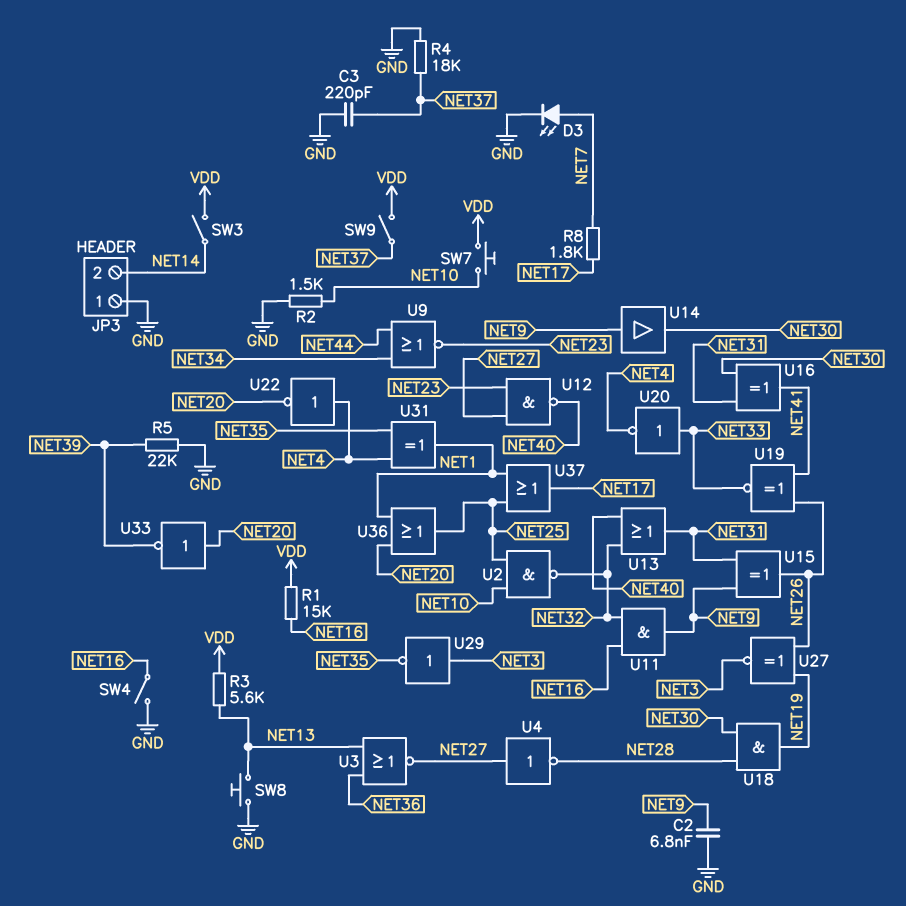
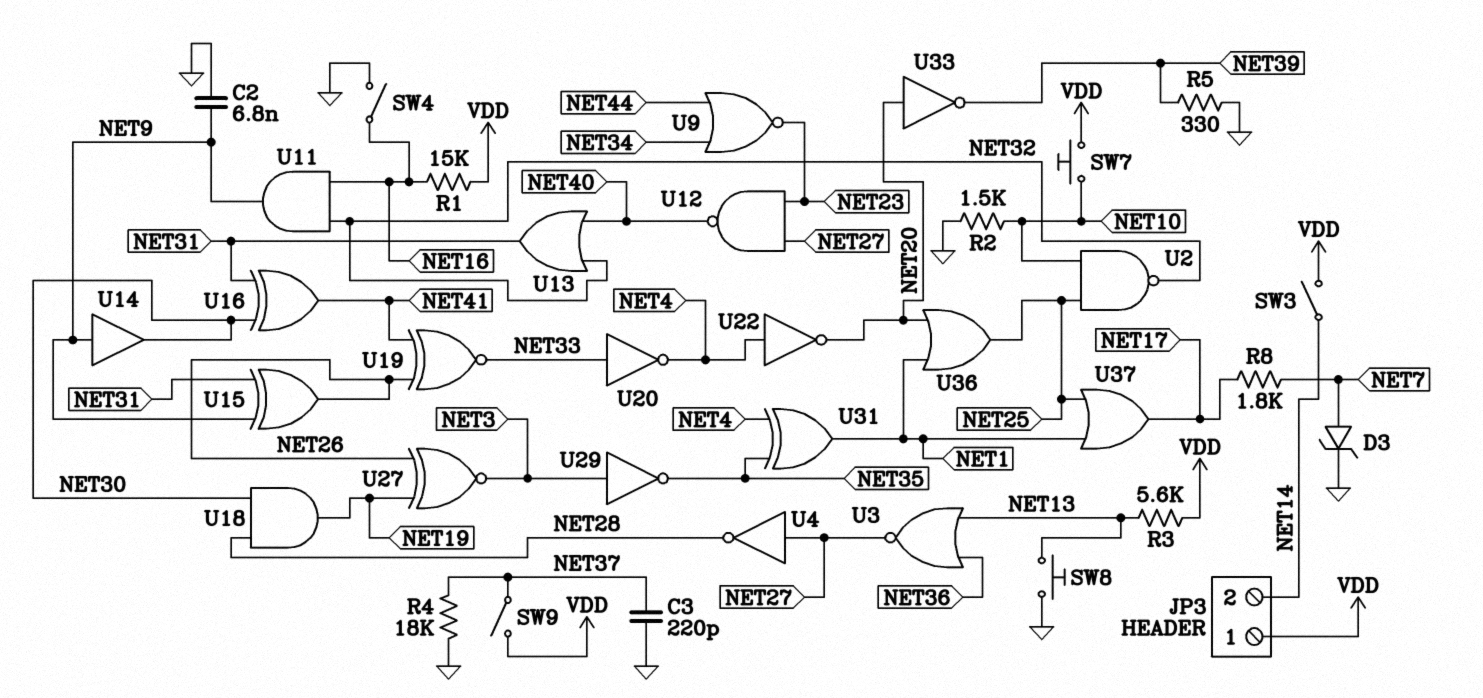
D3: LED (A NET7, K GND) -> zener (A NET7, K GND)
JP3 pin 1: GND -> VDD
R5: 22k (GND, NET39) -> 330 (GND, NET39)

